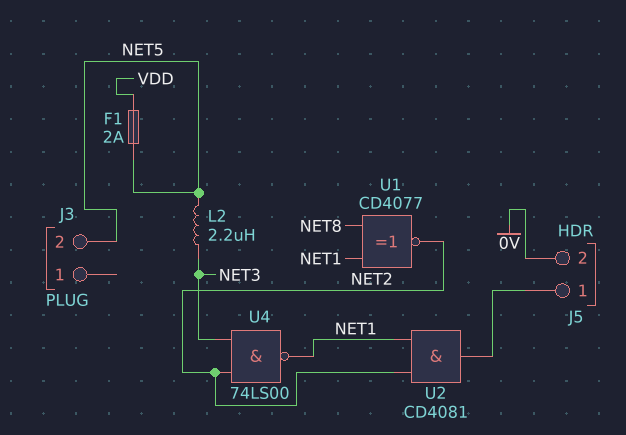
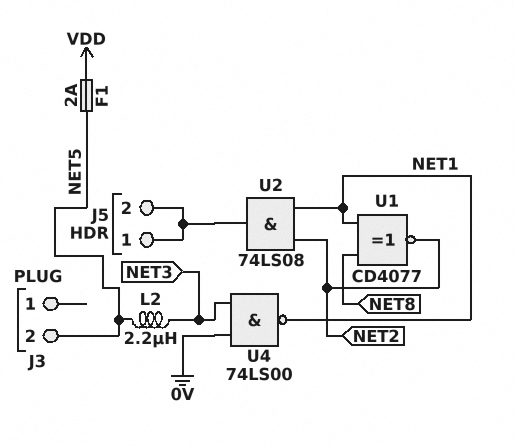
J5 pin 2: 0V -> J5/1
U2: AND CD4081 (in NET1, in NET2, out J5/1) -> AND 74LS08 (in NET1, in NET2, out J5/1)
U4: NAND 74LS00 (in NET2, in NET3, out NET1) -> NAND 74LS00 (in 0V, in NET3, out NET1)

